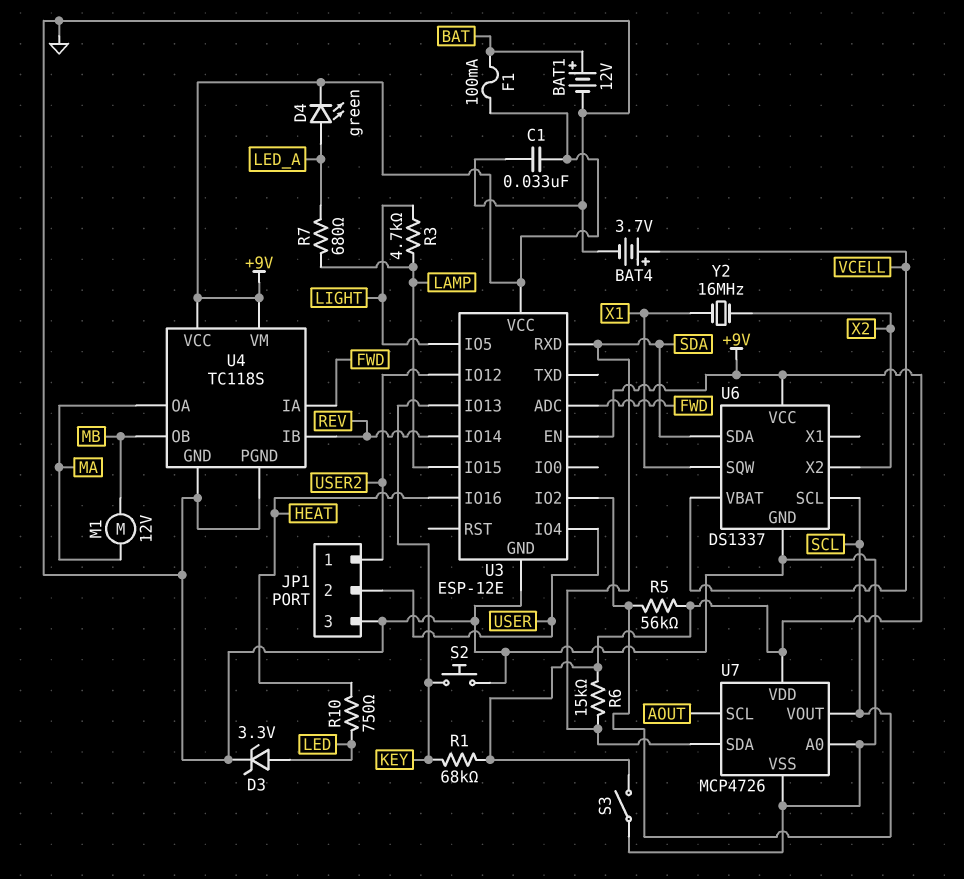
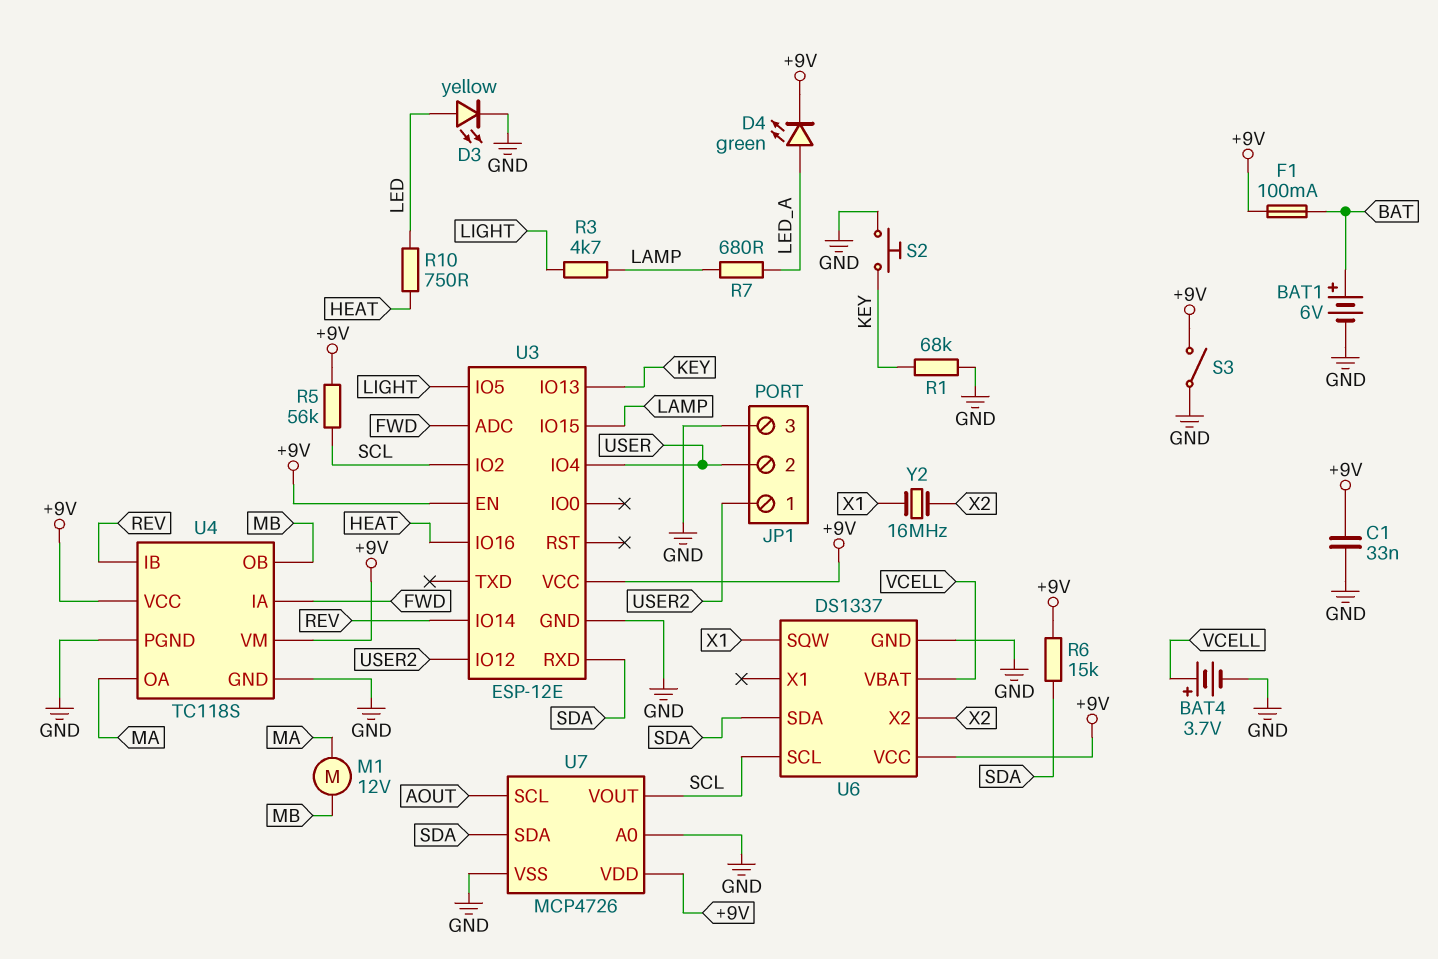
BAT1: 12V (plus BAT, minus GND) -> 6V (plus BAT, minus GND)
D3: zener 3.3V (A LED, K GND) -> LED yellow (A LED, K GND)
R1: 68k (+9V, KEY) -> 68k (GND, KEY)

